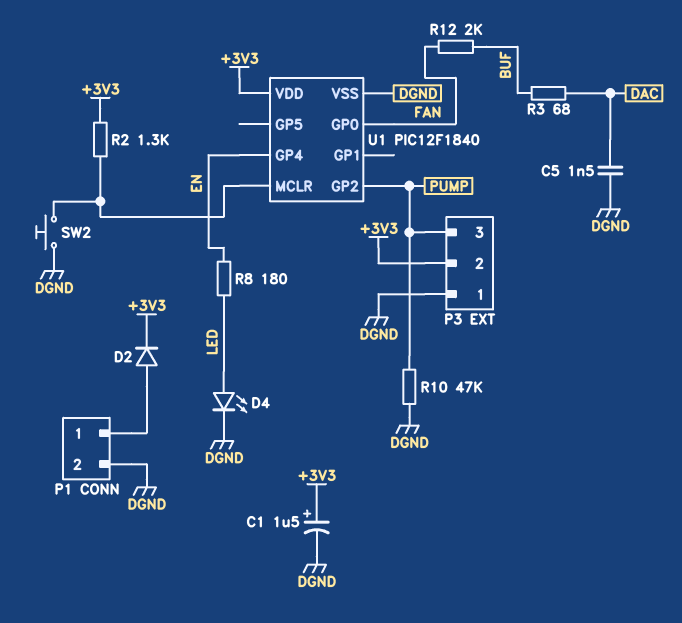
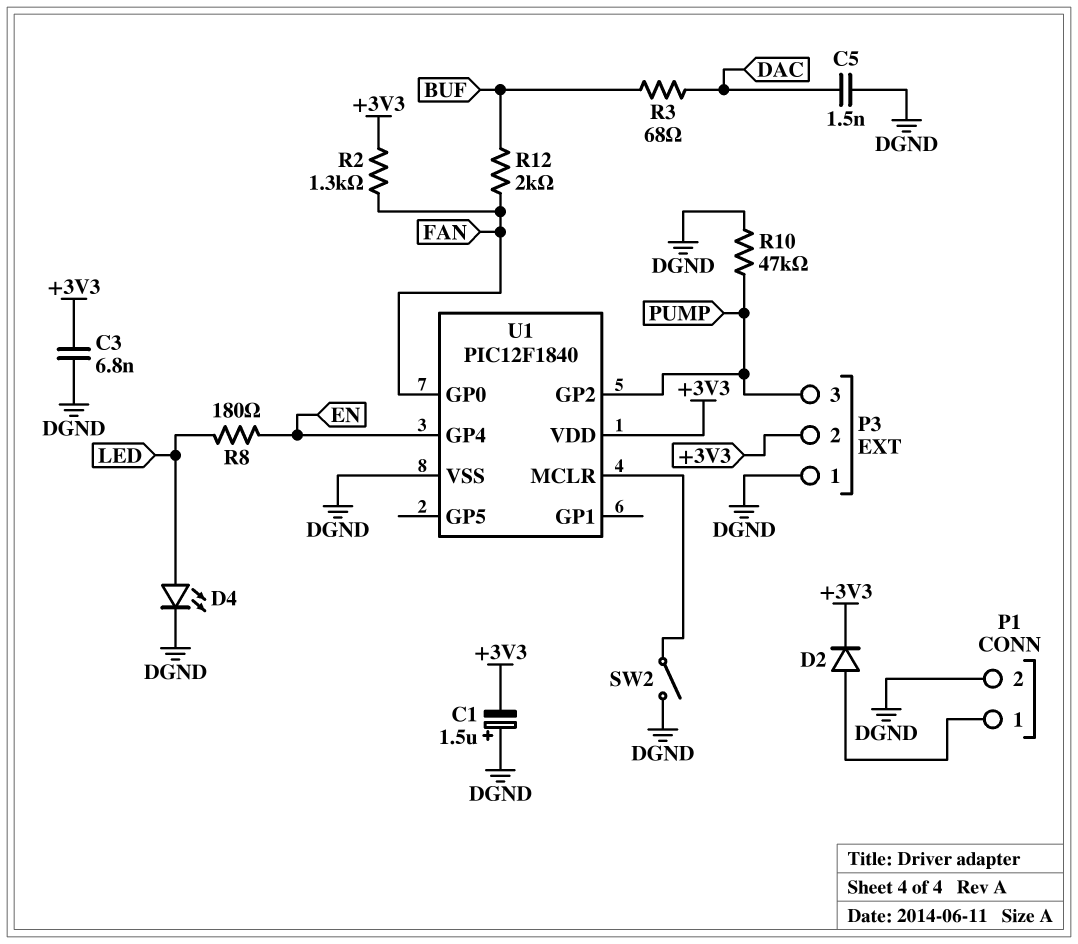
C1: 1.5uF (plus +3V3, minus DGND) -> 1.5uF (plus DGND, minus +3V3)
C3: none -> 6.8nF (+3V3, DGND)
R2: 1.3k (+3V3, U1/MCLR) -> 1.3k (+3V3, FAN)
SW2: button (DGND, U1/MCLR) -> switch (DGND, U1/MCLR)

